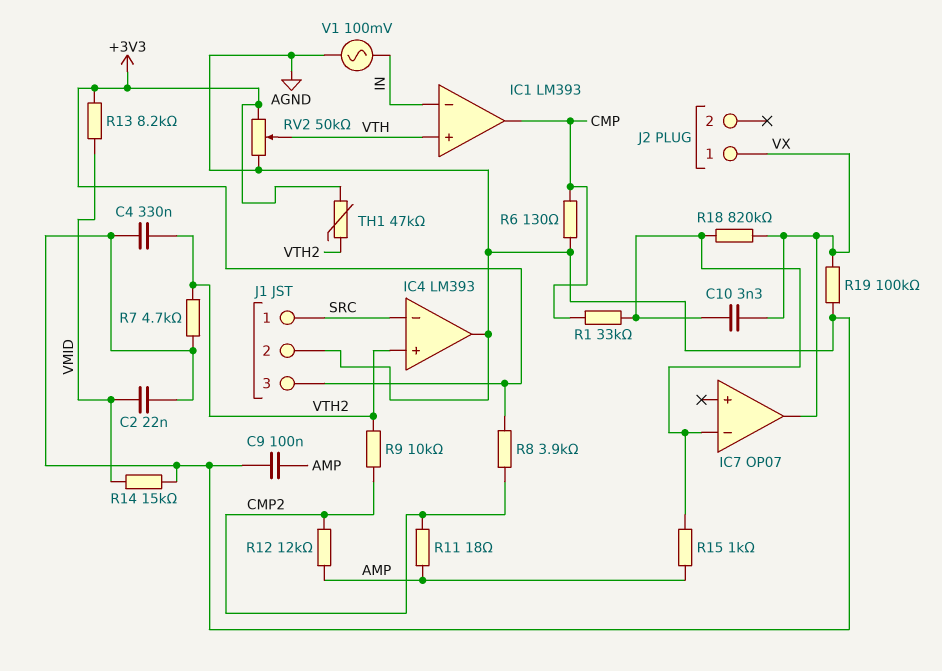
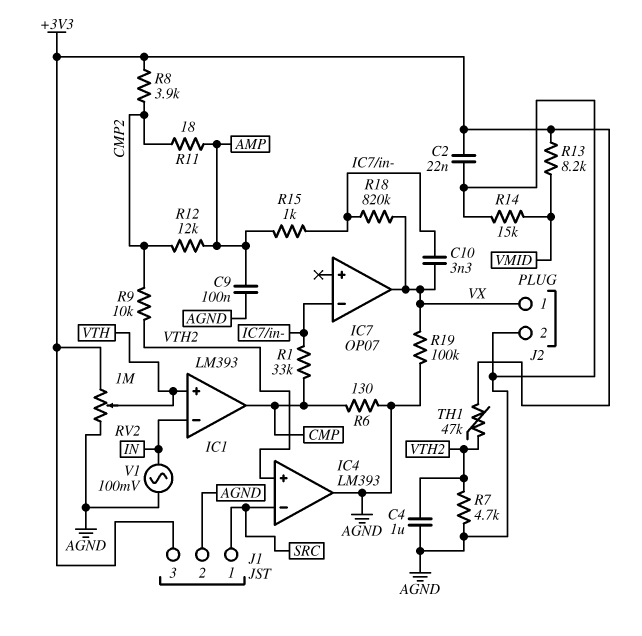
C2: 22nF (AGND, VMID) -> 22nF (+3V3, AGND)
C4: 330nF (AGND, VTH2) -> 1uF (AGND, VTH2)
J2 pin 2: none -> AGND
RV2: 50k (+3V3, AGND, wiper VTH) -> 1M (+3V3, AGND, wiper VTH)

